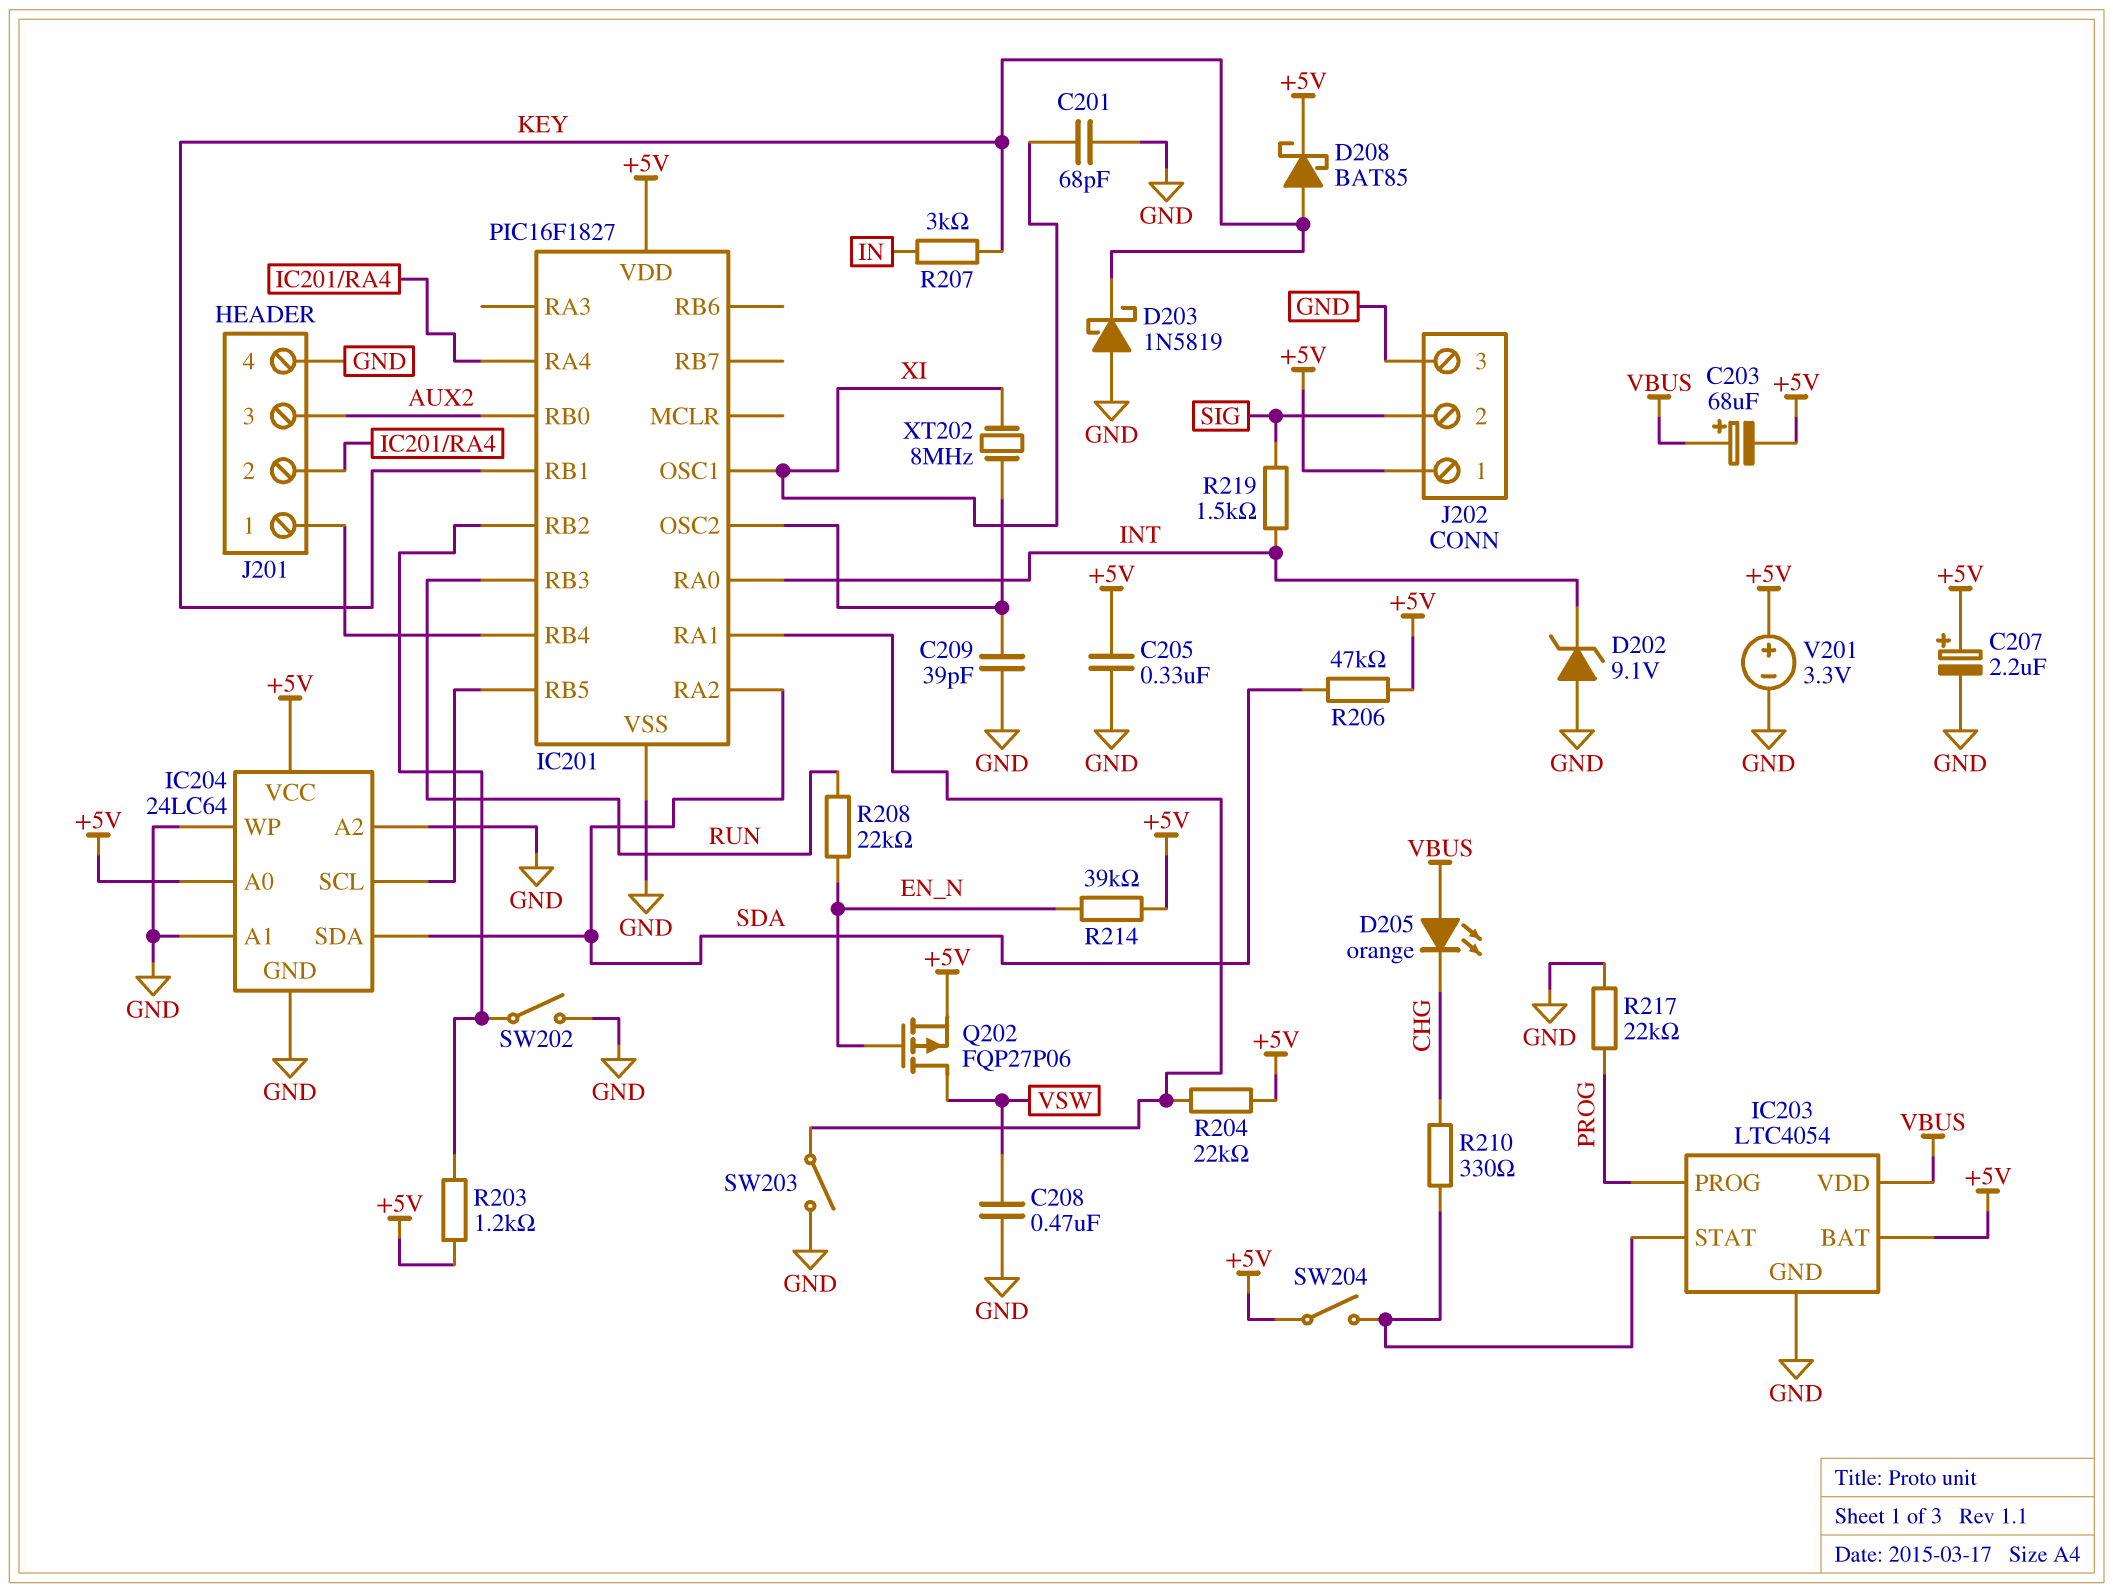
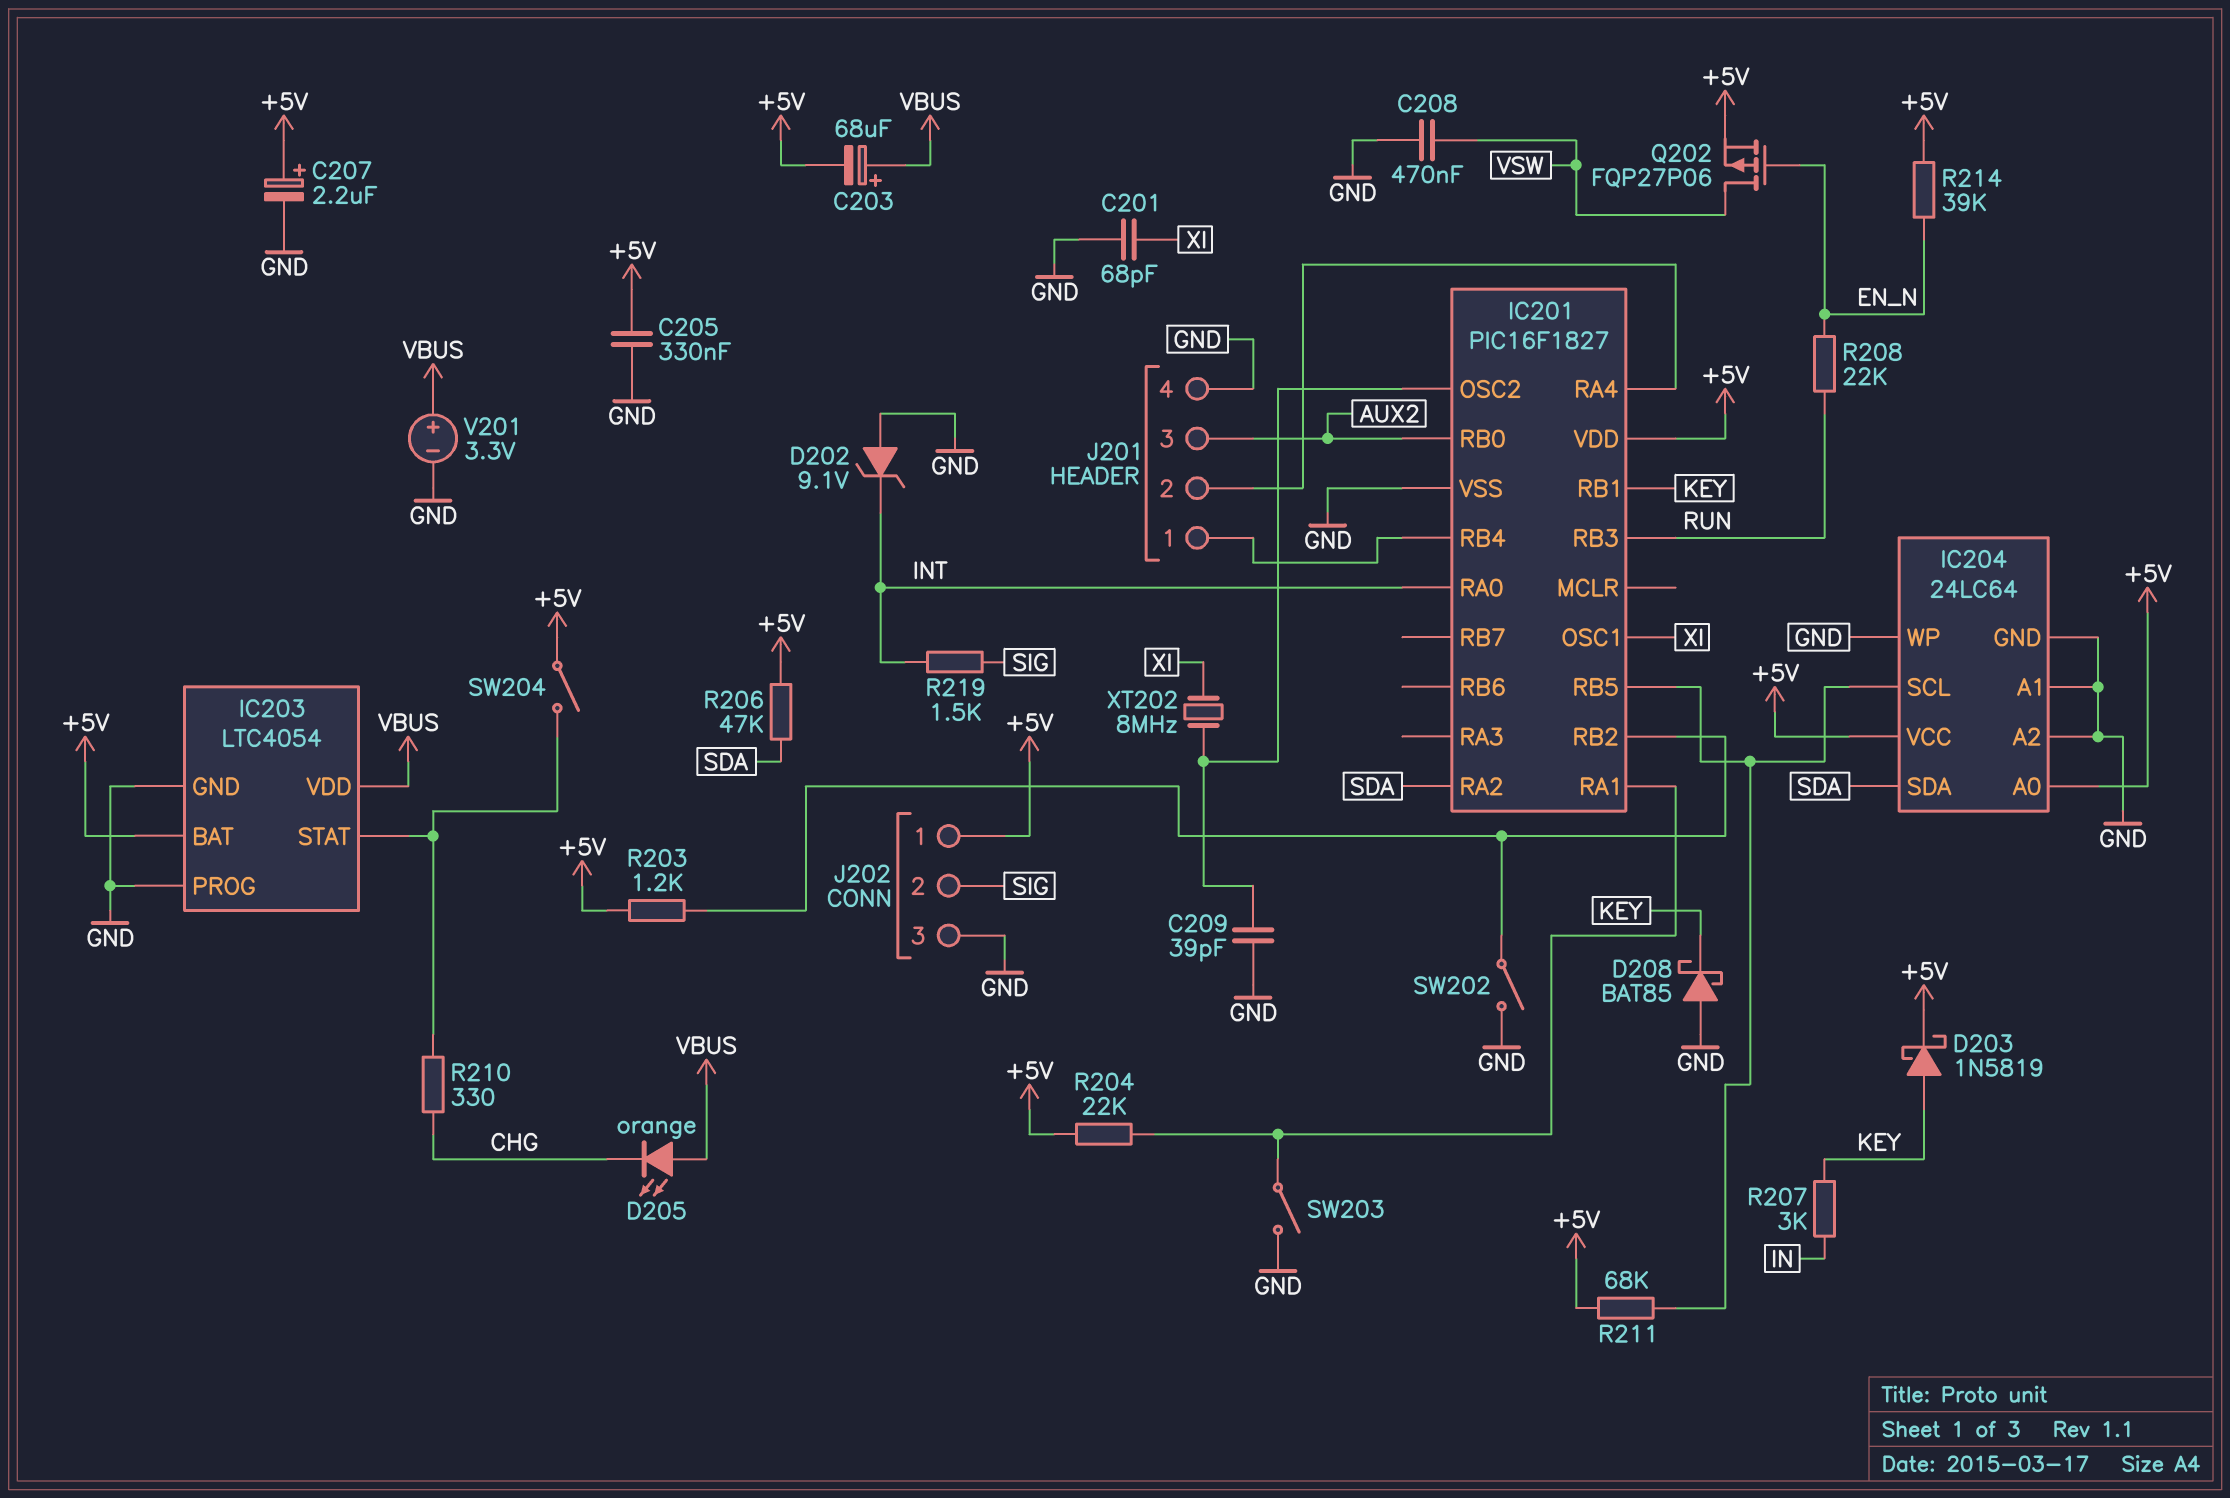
D203: schottky 1N5819 (A GND, K KEY) -> schottky 1N5819 (A KEY, K +5V)
D208: schottky BAT85 (A KEY, K +5V) -> schottky BAT85 (A GND, K KEY)
IC203 pin PROG: PROG -> GND
R211: none -> 68k (+5V, IC201/RB5)
R217: 22k (GND, PROG) -> none
V201: 3.3V (plus +5V, minus GND) -> 3.3V (plus VBUS, minus GND)

